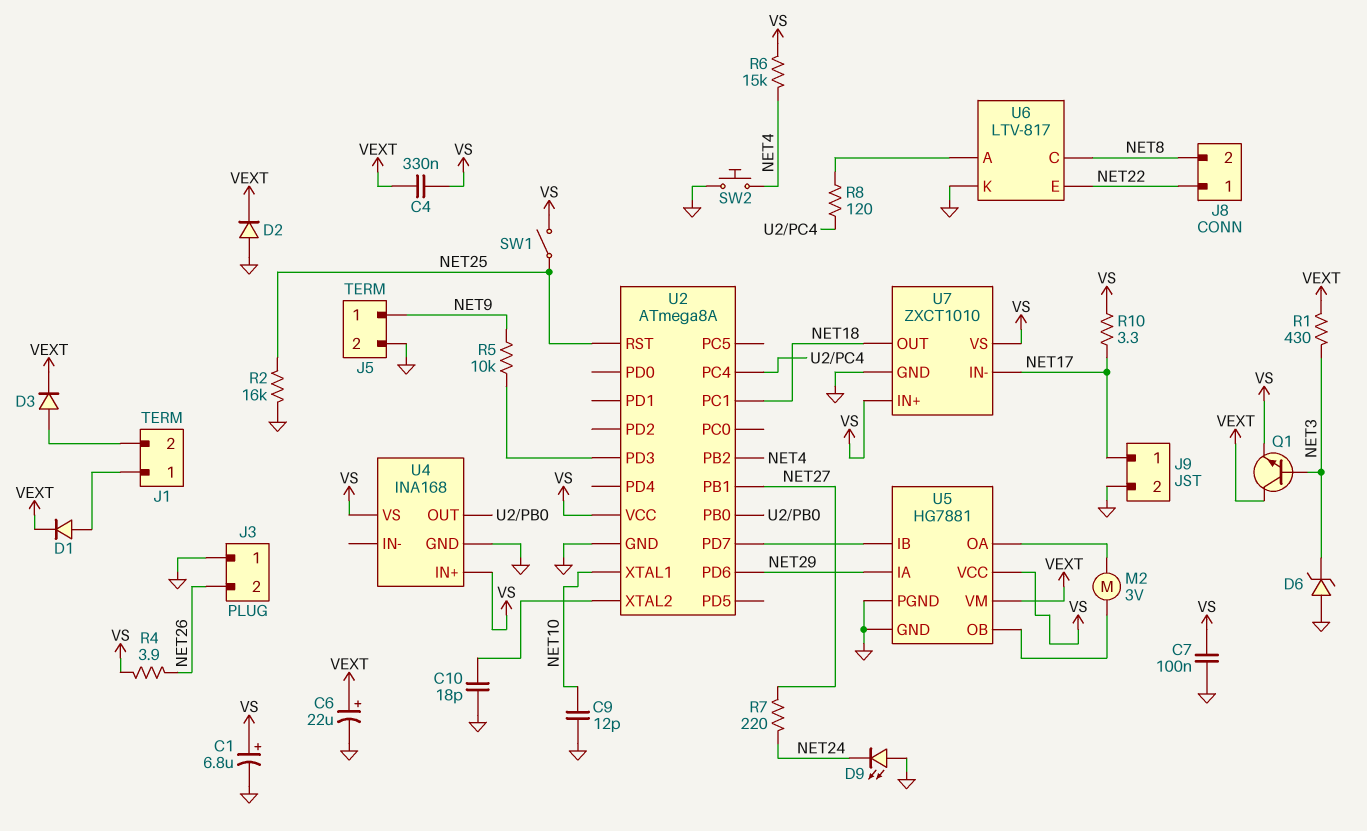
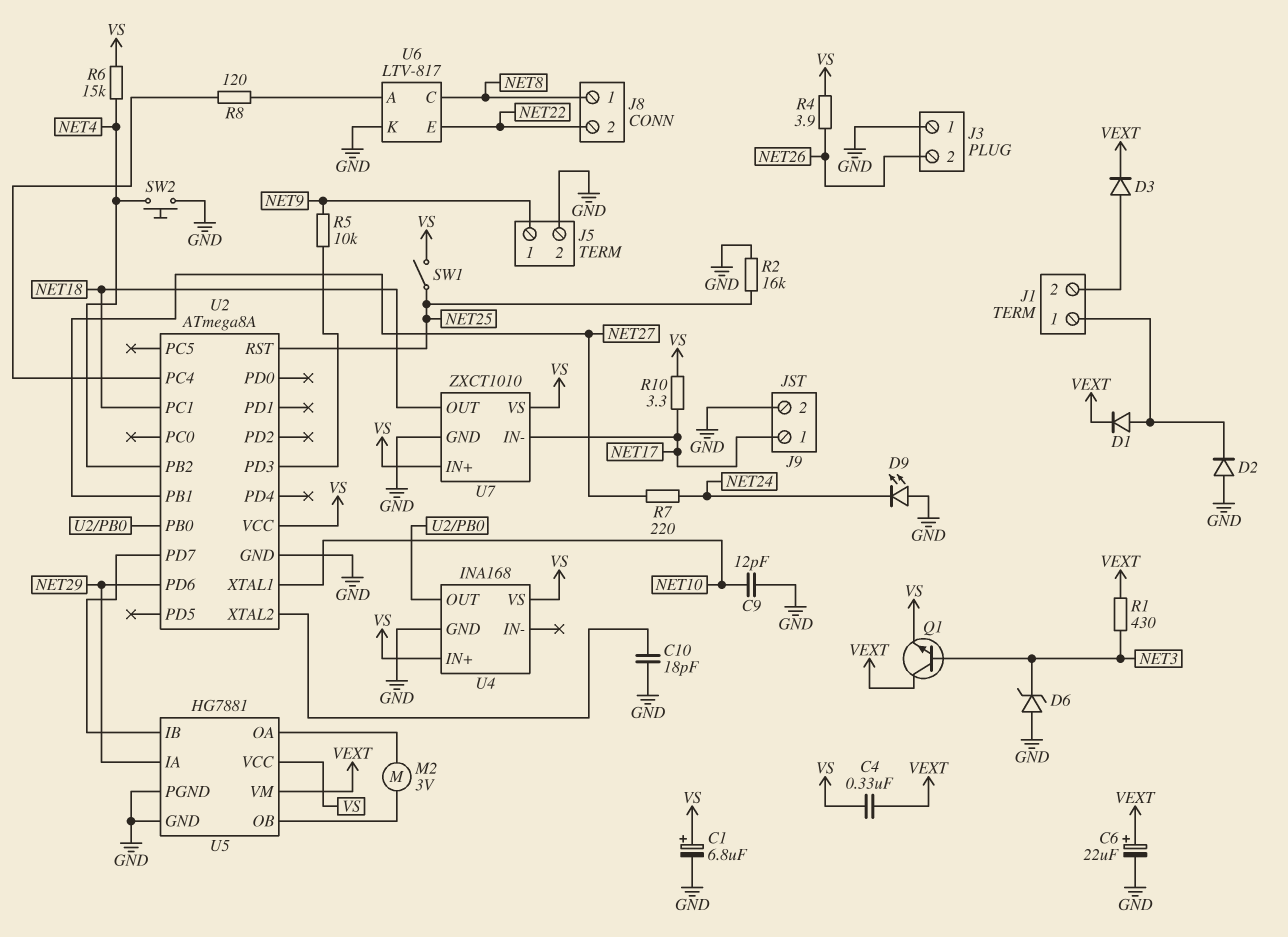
C7: 100nF (GND, VS) -> none
D2: diode (A GND, K VEXT) -> diode (A GND, K J1/1)
J8 pin 1: NET22 -> NET8
J8 pin 2: NET8 -> NET22

